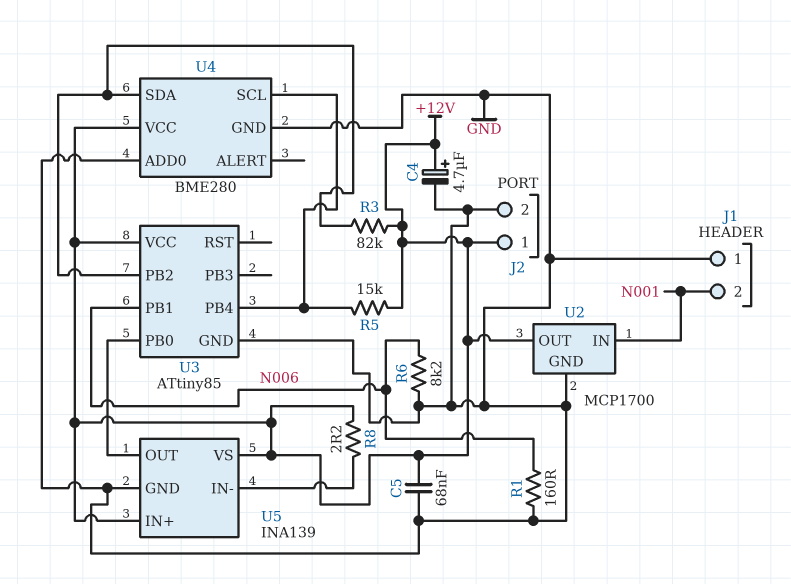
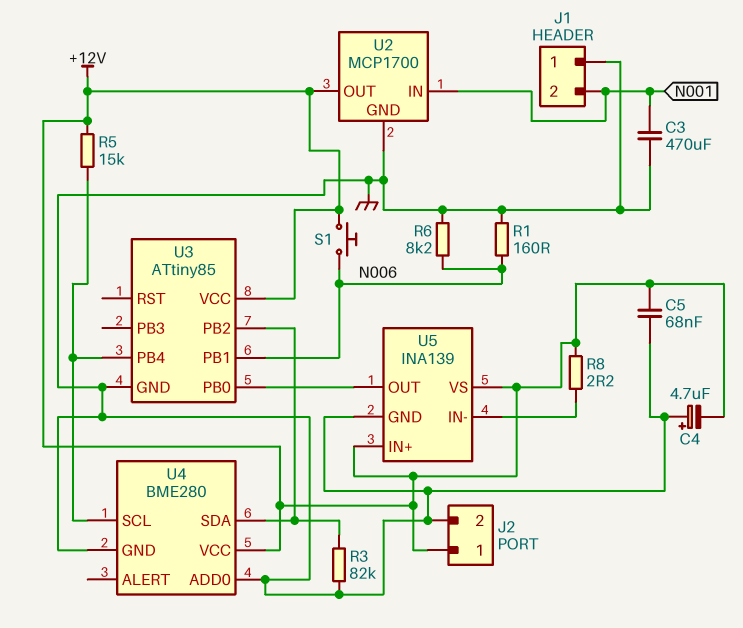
C3: none -> 470uF (GND, N001)
C4: 4.7uF (plus +12V, minus GND) -> 4.7uF (plus GND, minus +12V)
R3: 82k (+12V, U3/PB2) -> 82k (GND, U3/PB2)
S1: none -> button (+12V, N006)

